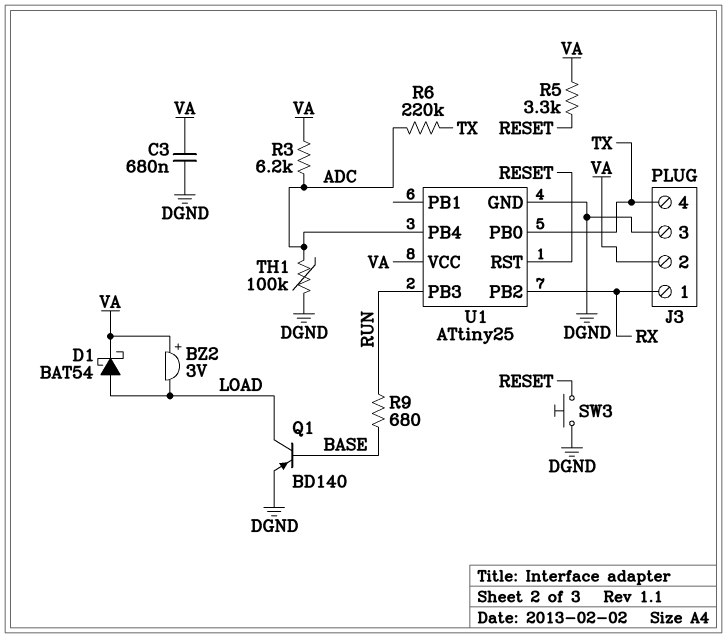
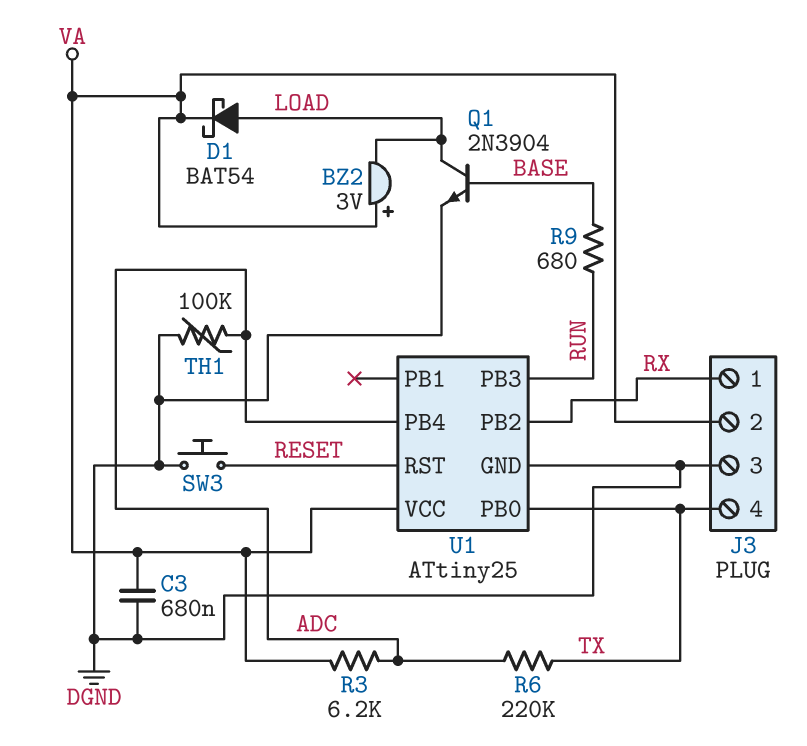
Q1: PNP BD140 (B BASE, C LOAD, E DGND) -> NPN 2N3904 (B BASE, C LOAD, E DGND)
R5: 3.3k (RESET, VA) -> none

